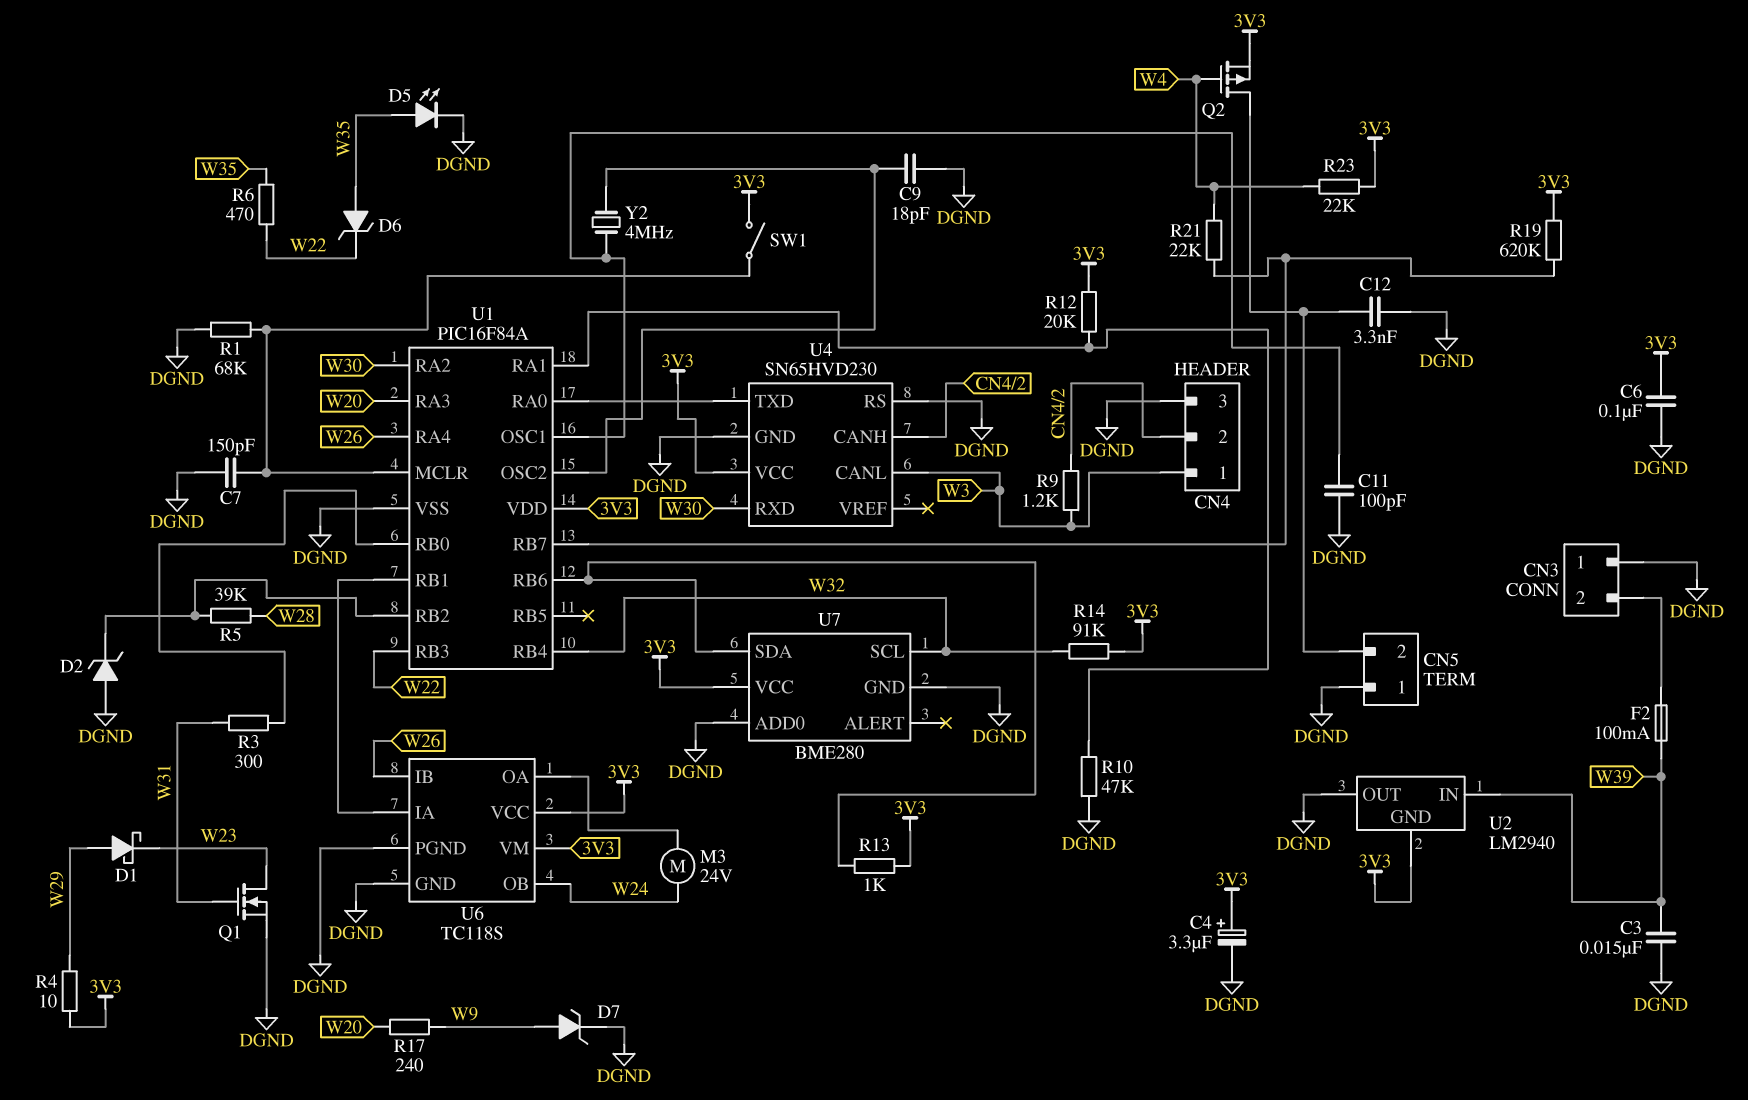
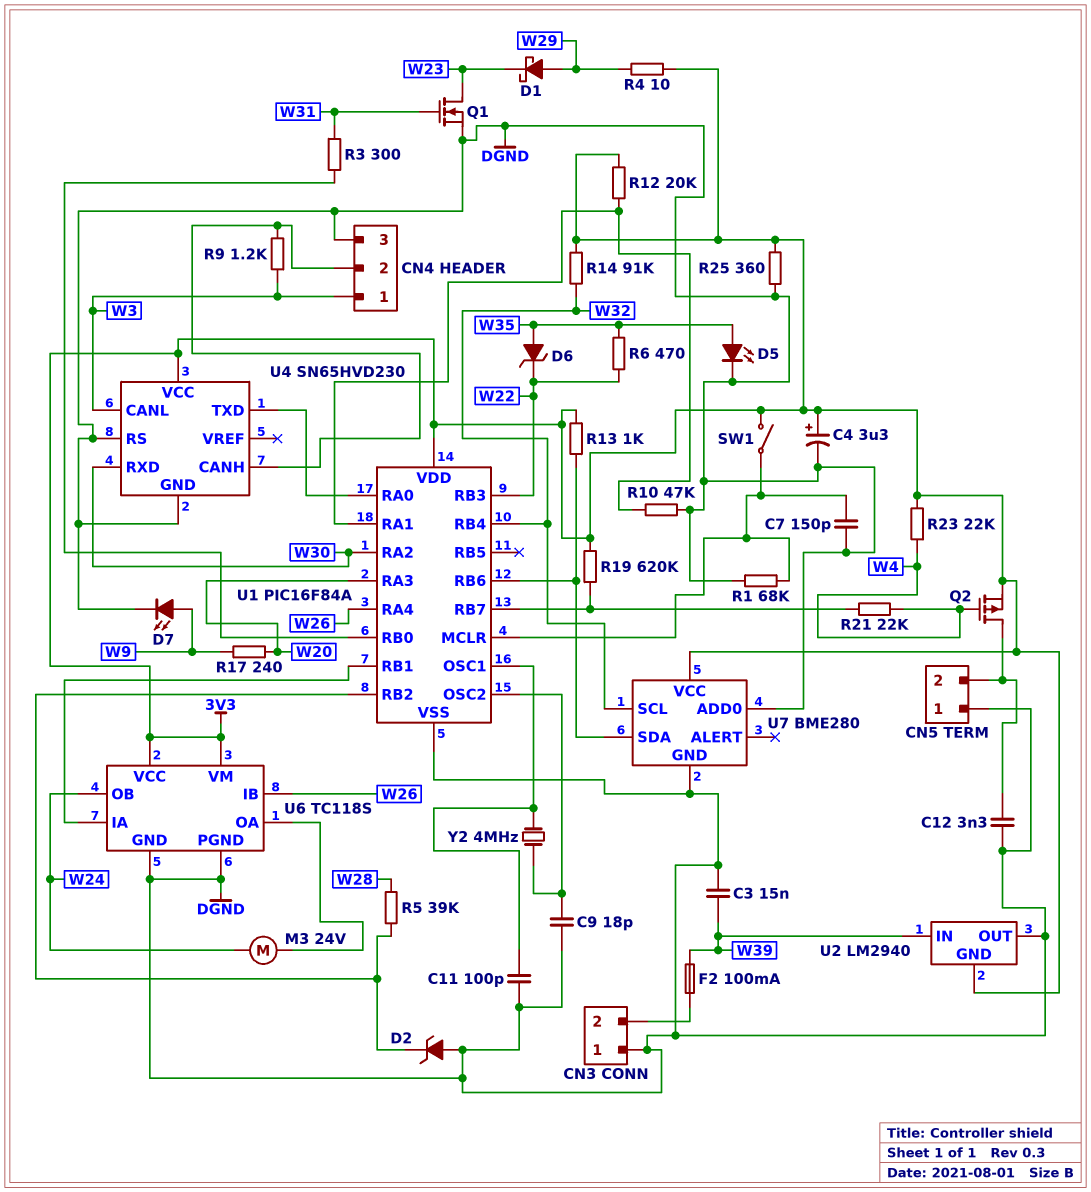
C6: 100nF (3V3, DGND) -> none
D7: zener (A W9, K DGND) -> LED (A W9, K DGND)
R25: none -> 360 (3V3, DGND)

